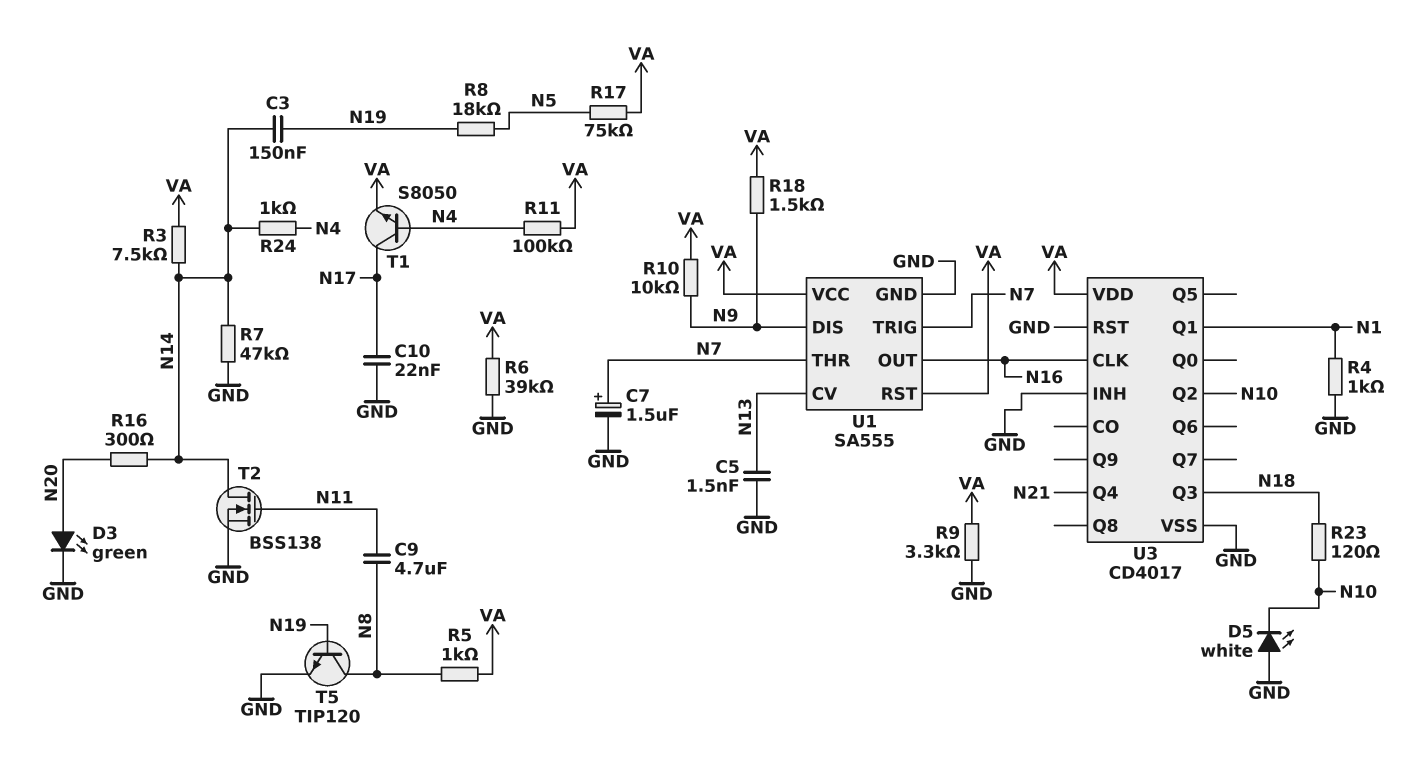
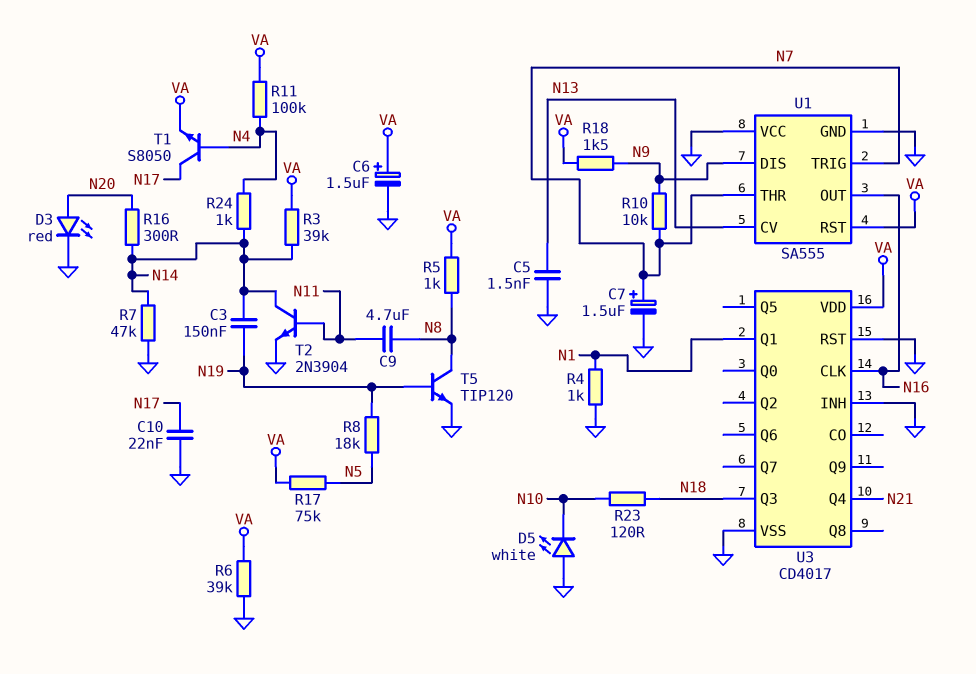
C6: none -> 1.5uF (plus VA, minus GND)
D3: LED green (A N20, K GND) -> LED red (A N20, K GND)
R3: 7.5k (N14, VA) -> 39k (N14, VA)
R9: 3.3k (GND, VA) -> none
R10: 10k (N9, VA) -> 10k (N7, N9)
T2: NMOS BSS138 (G N11, D N14, S GND) -> NPN 2N3904 (B N11, C N14, E GND)
U1 pin VCC: VA -> GND
U3 pin Q2: N10 -> none

